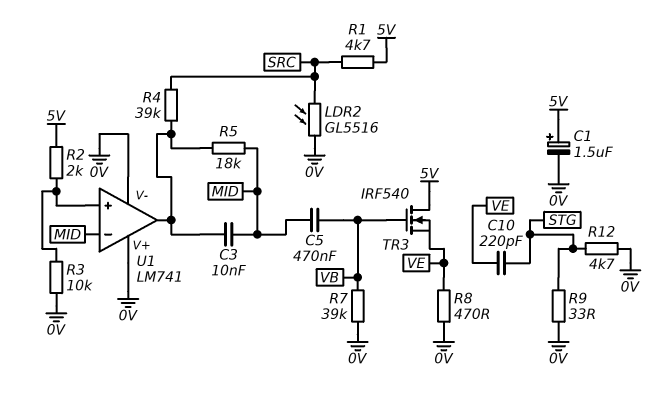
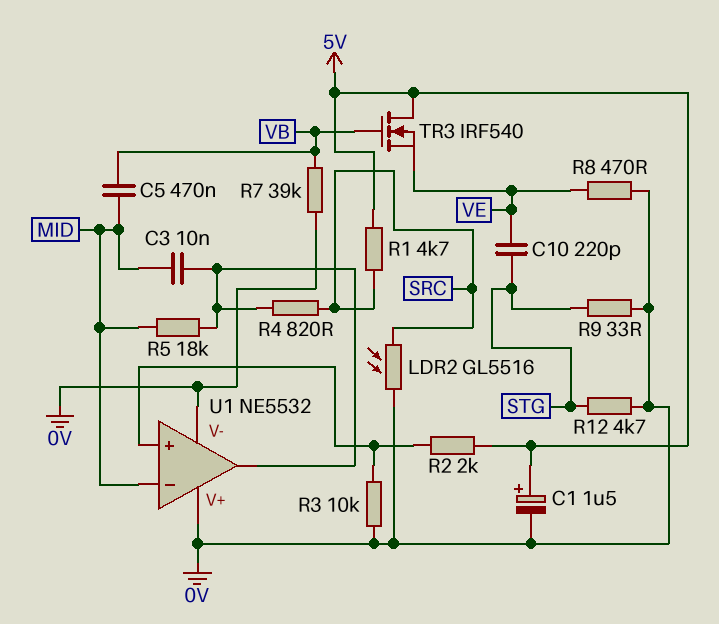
R4: 39k (SRC, U1/out) -> 820 (SRC, U1/out)
U1: LM741 -> NE5532

